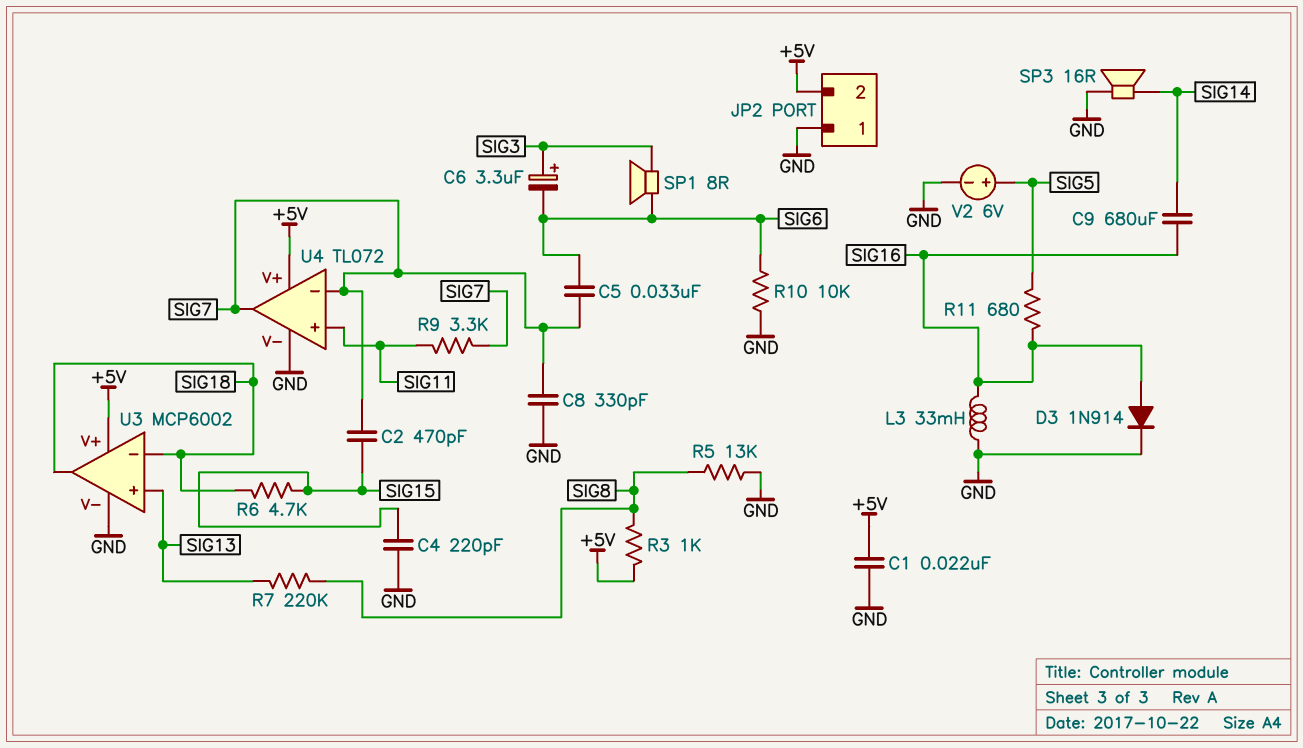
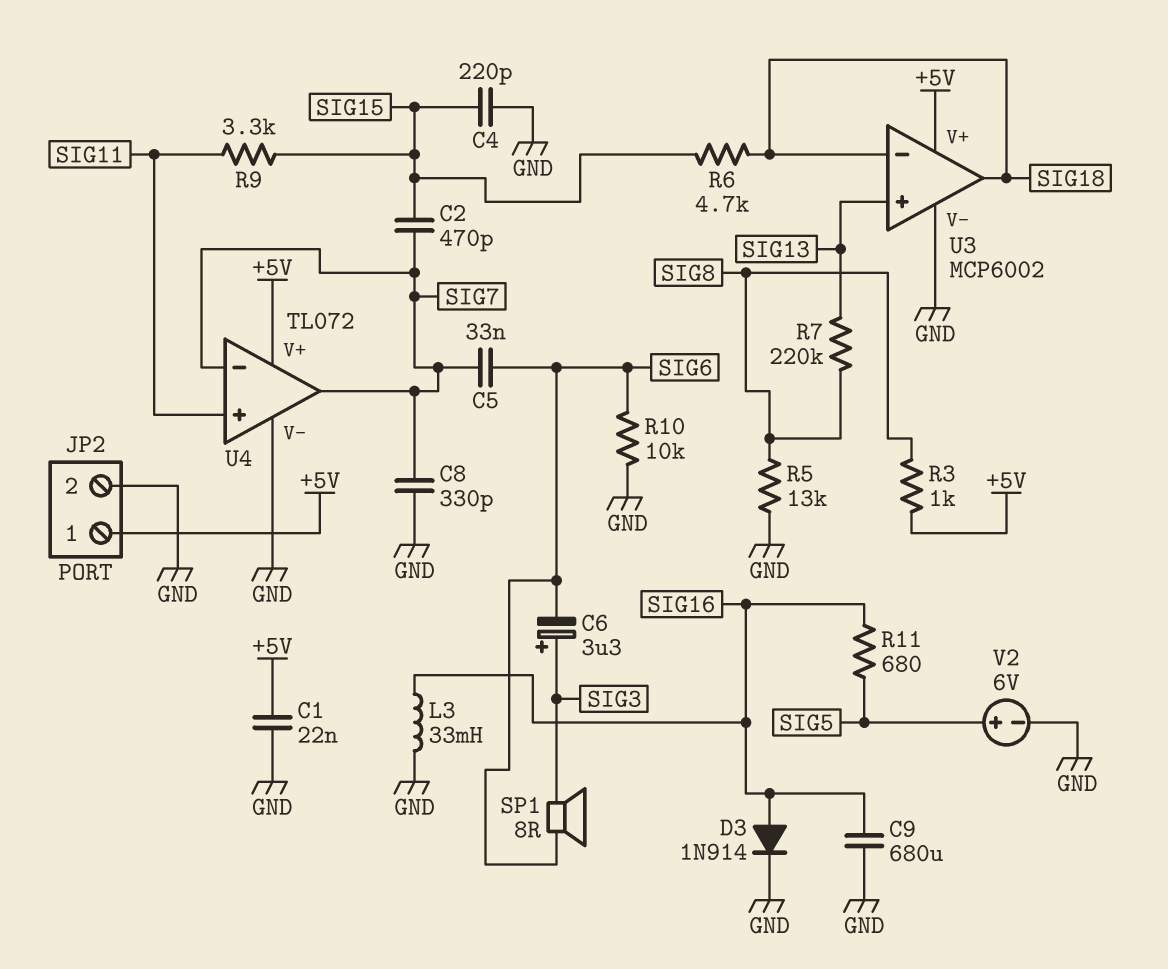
C9: 680uF (SIG14, SIG16) -> 680uF (GND, SIG16)
JP2 pin 1: GND -> +5V
JP2 pin 2: +5V -> GND
R9: 3.3k (SIG7, SIG11) -> 3.3k (SIG11, SIG15)
SP3: speaker 16R (GND, SIG14) -> none

